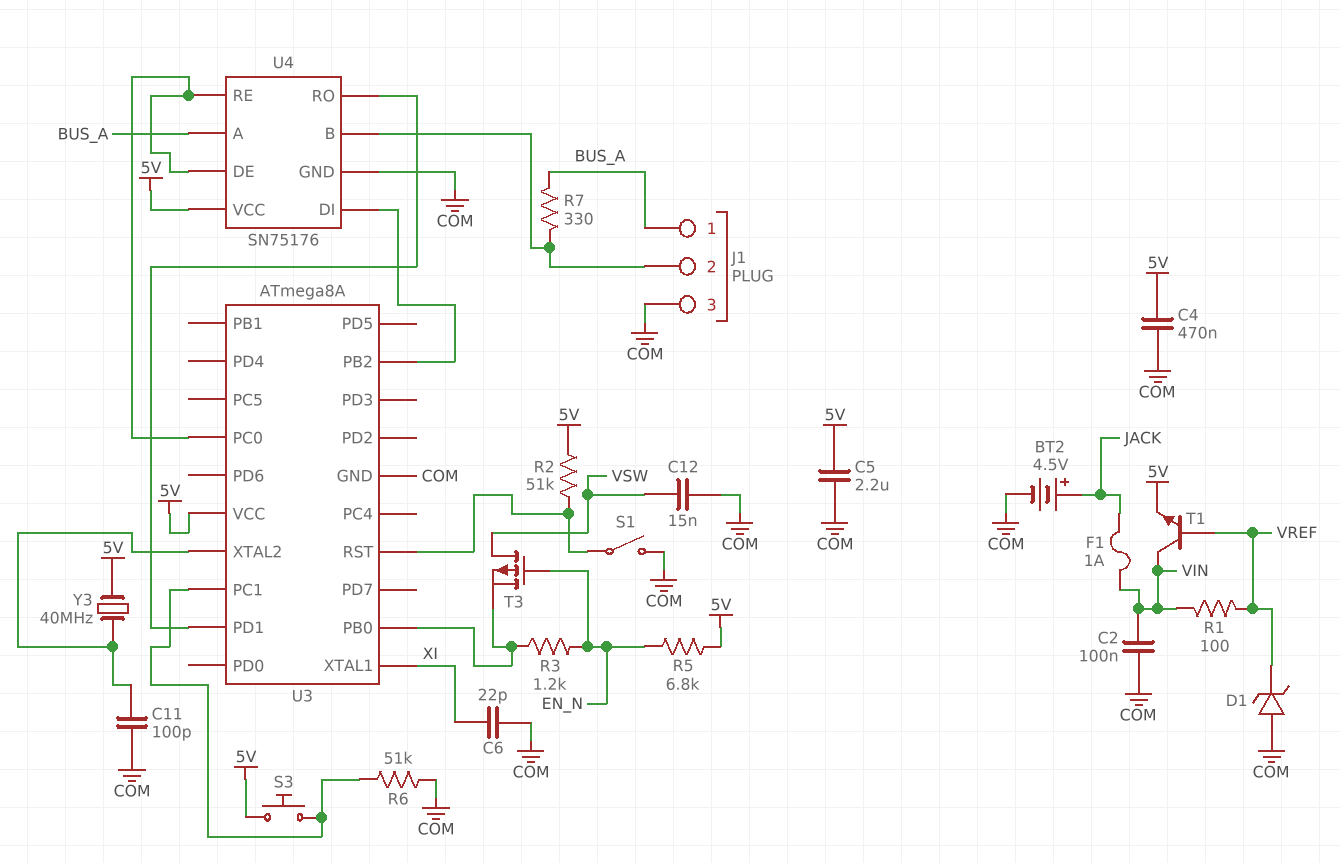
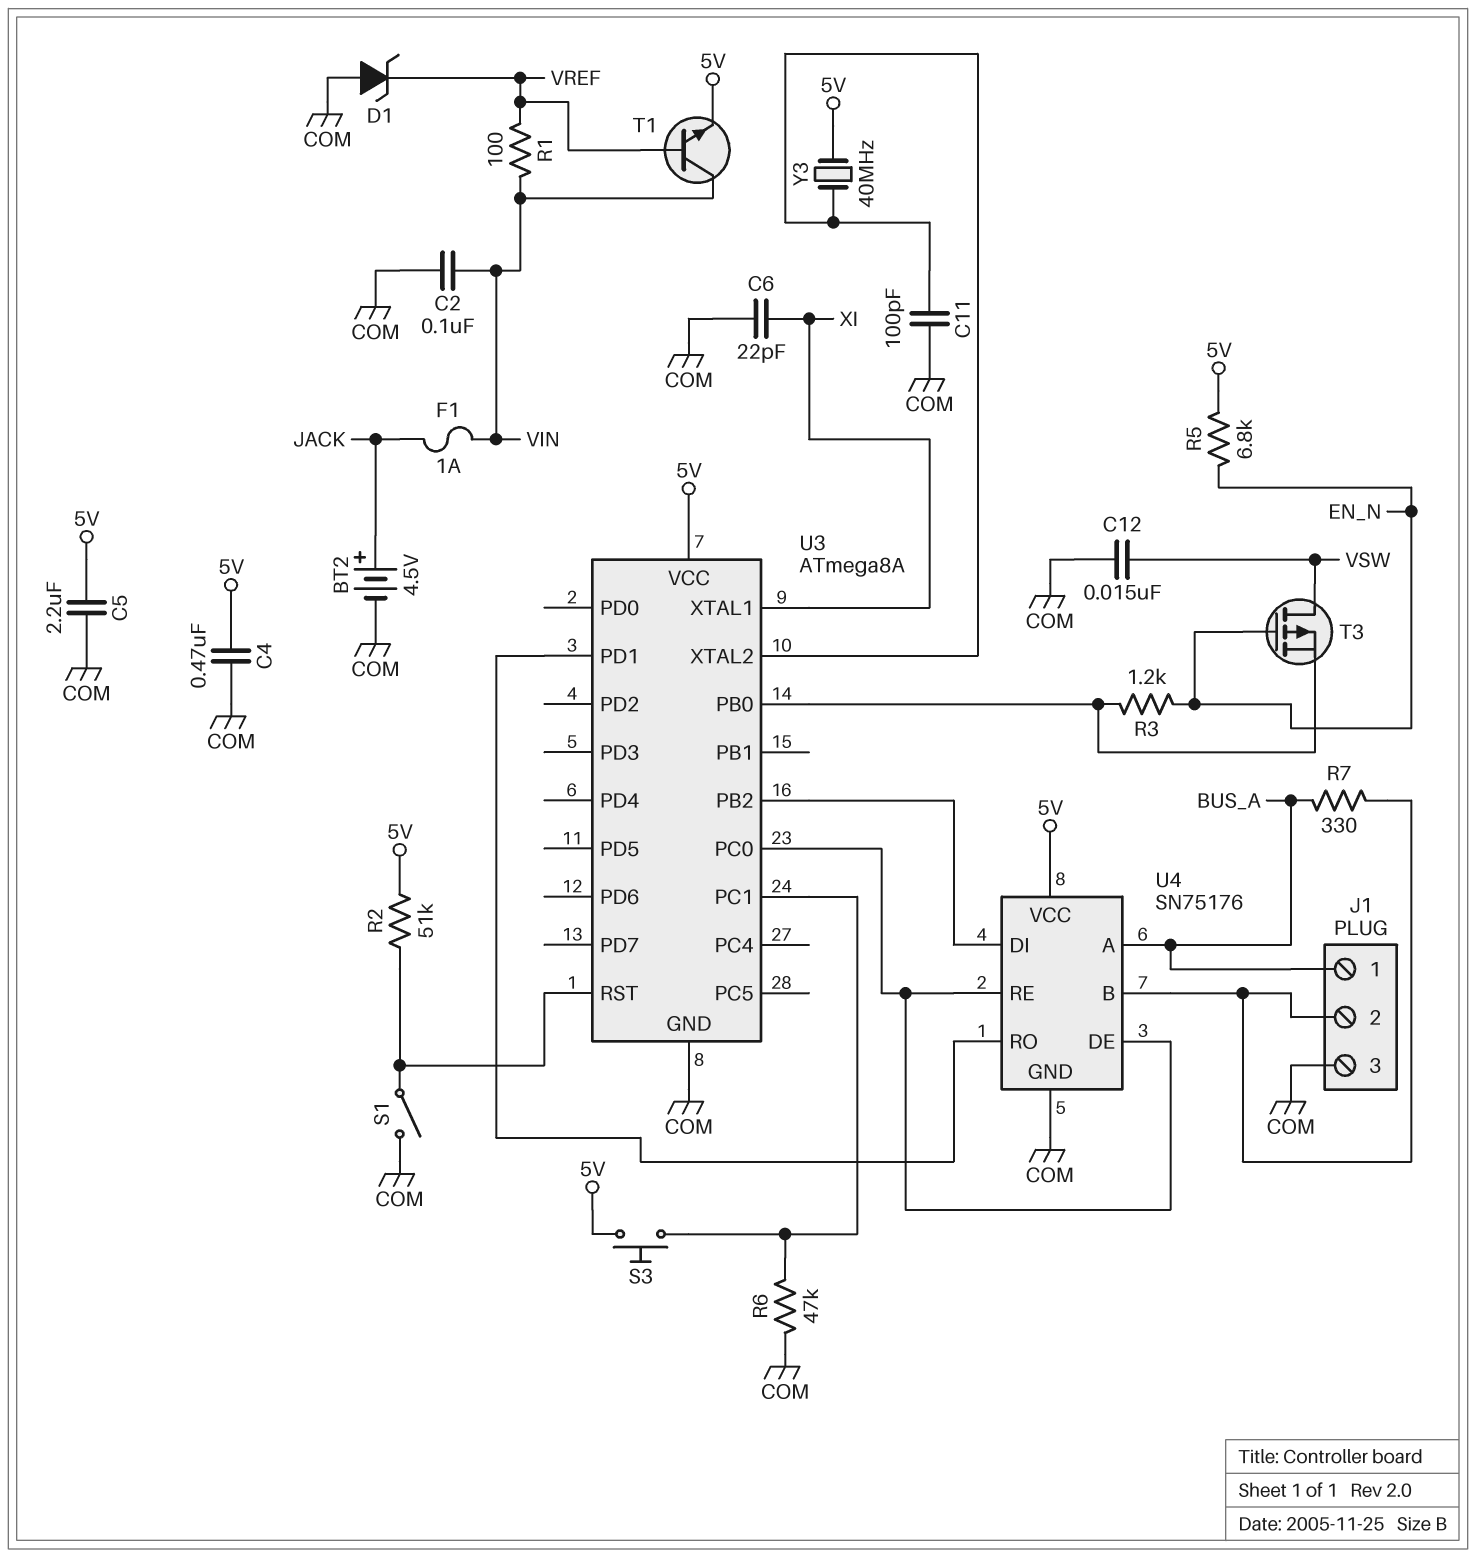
R6: 51k (COM, U3/PC1) -> 47k (COM, U3/PC1)

